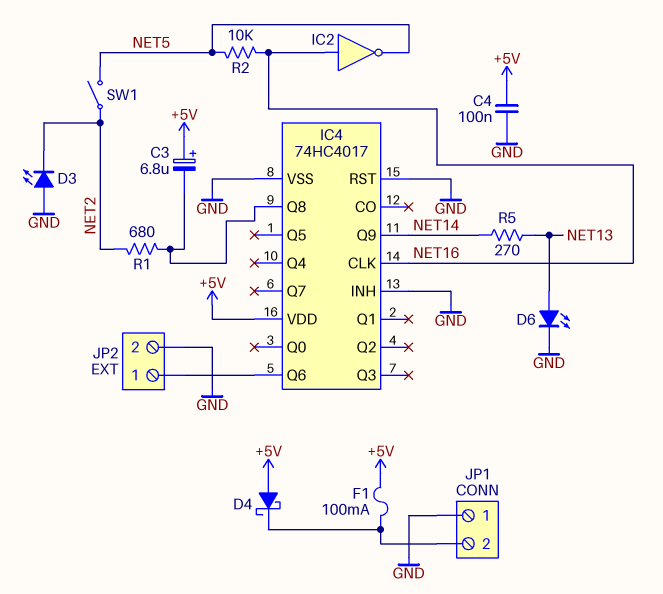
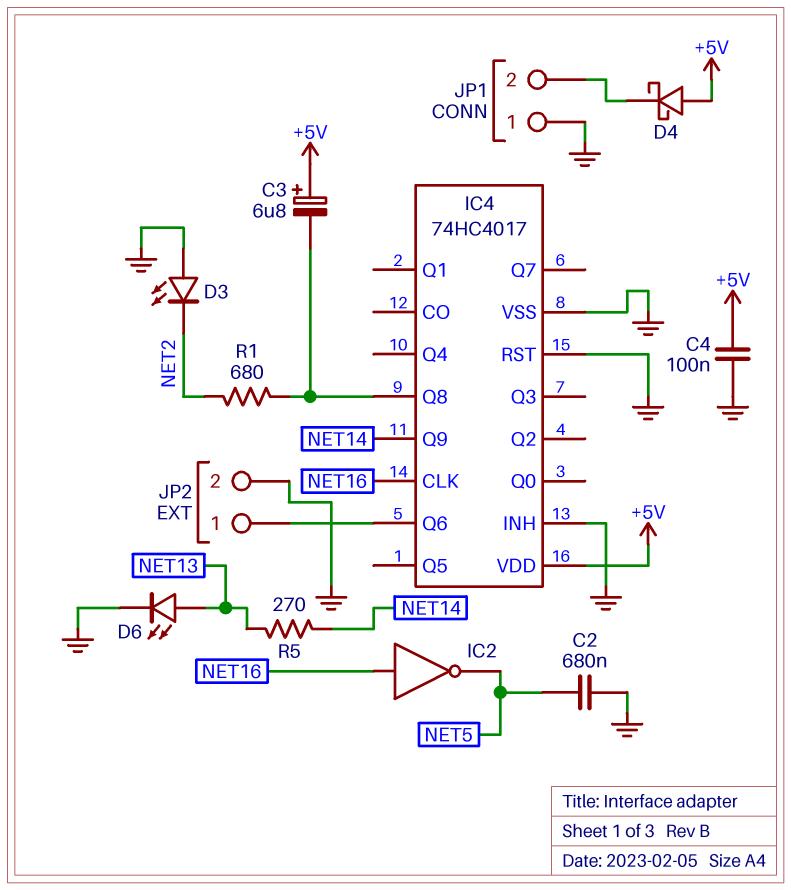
C2: none -> 680nF (GND, NET5)
F1: 100mA (+5V, JP1/2) -> none
R2: 10k (NET5, NET16) -> none
SW1: switch (NET2, NET5) -> none

